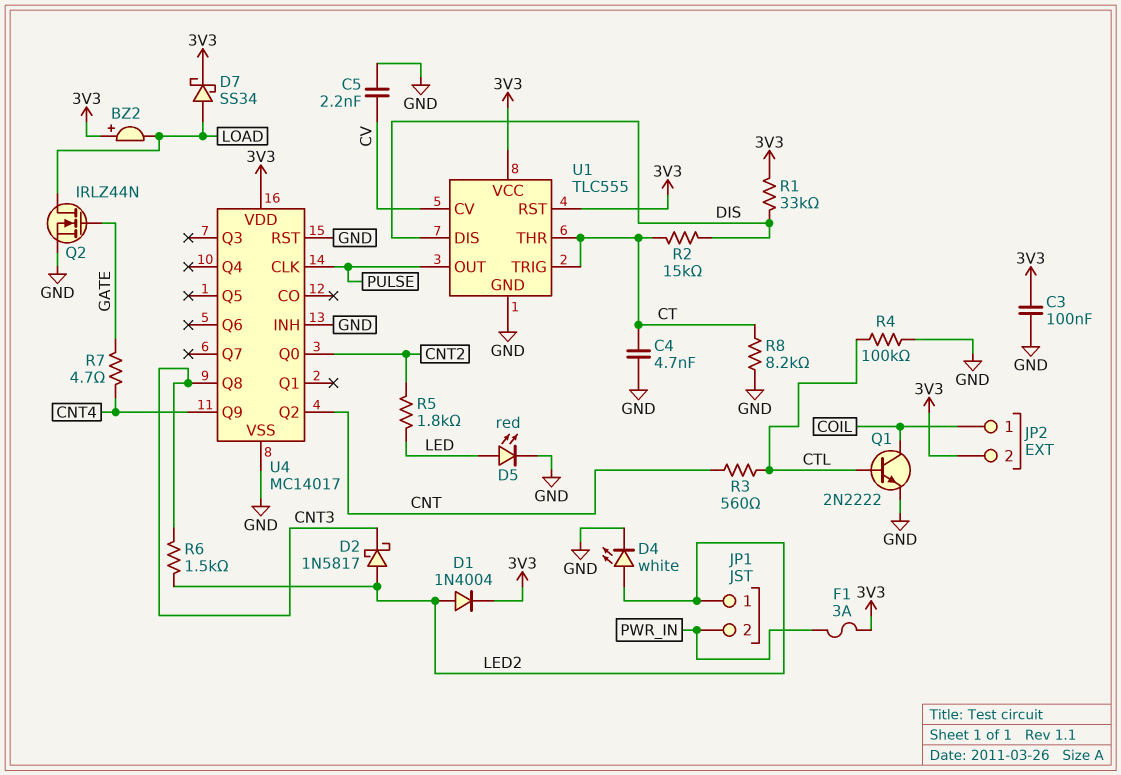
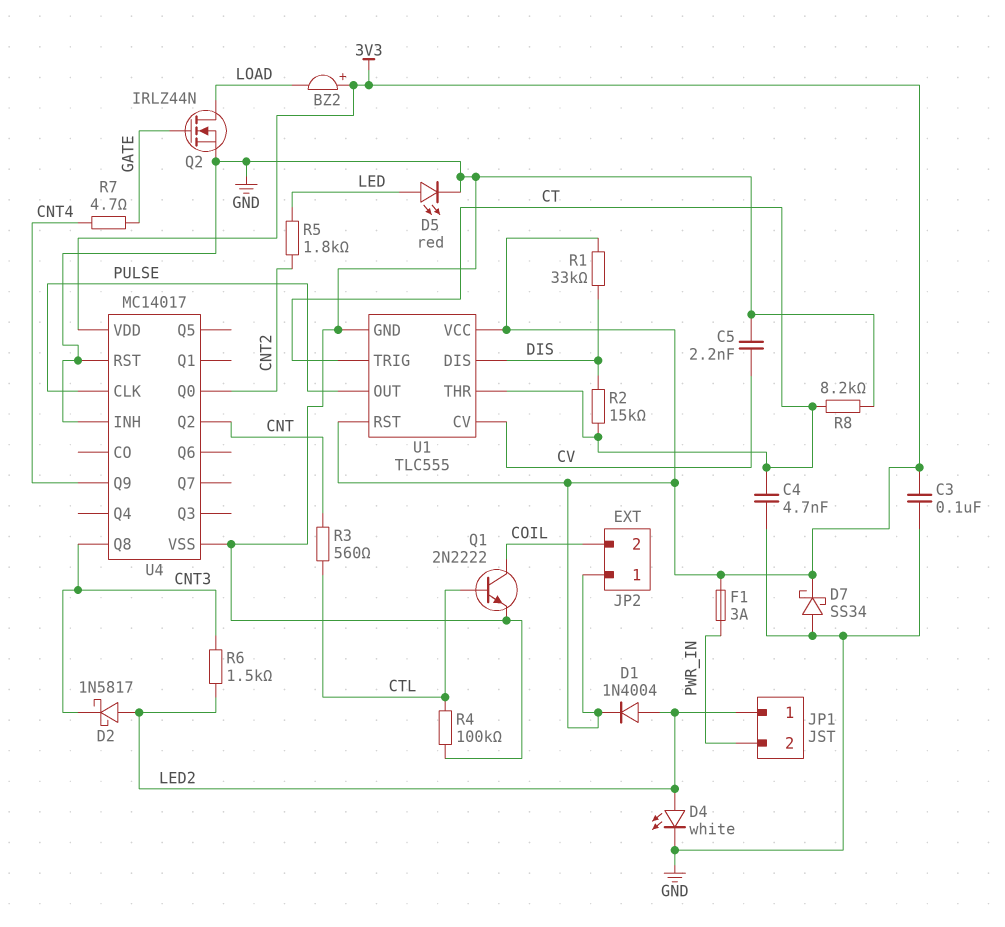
D7: schottky SS34 (A LOAD, K 3V3) -> schottky SS34 (A GND, K 3V3)
JP2 pin 1: COIL -> 3V3
JP2 pin 2: 3V3 -> COIL

